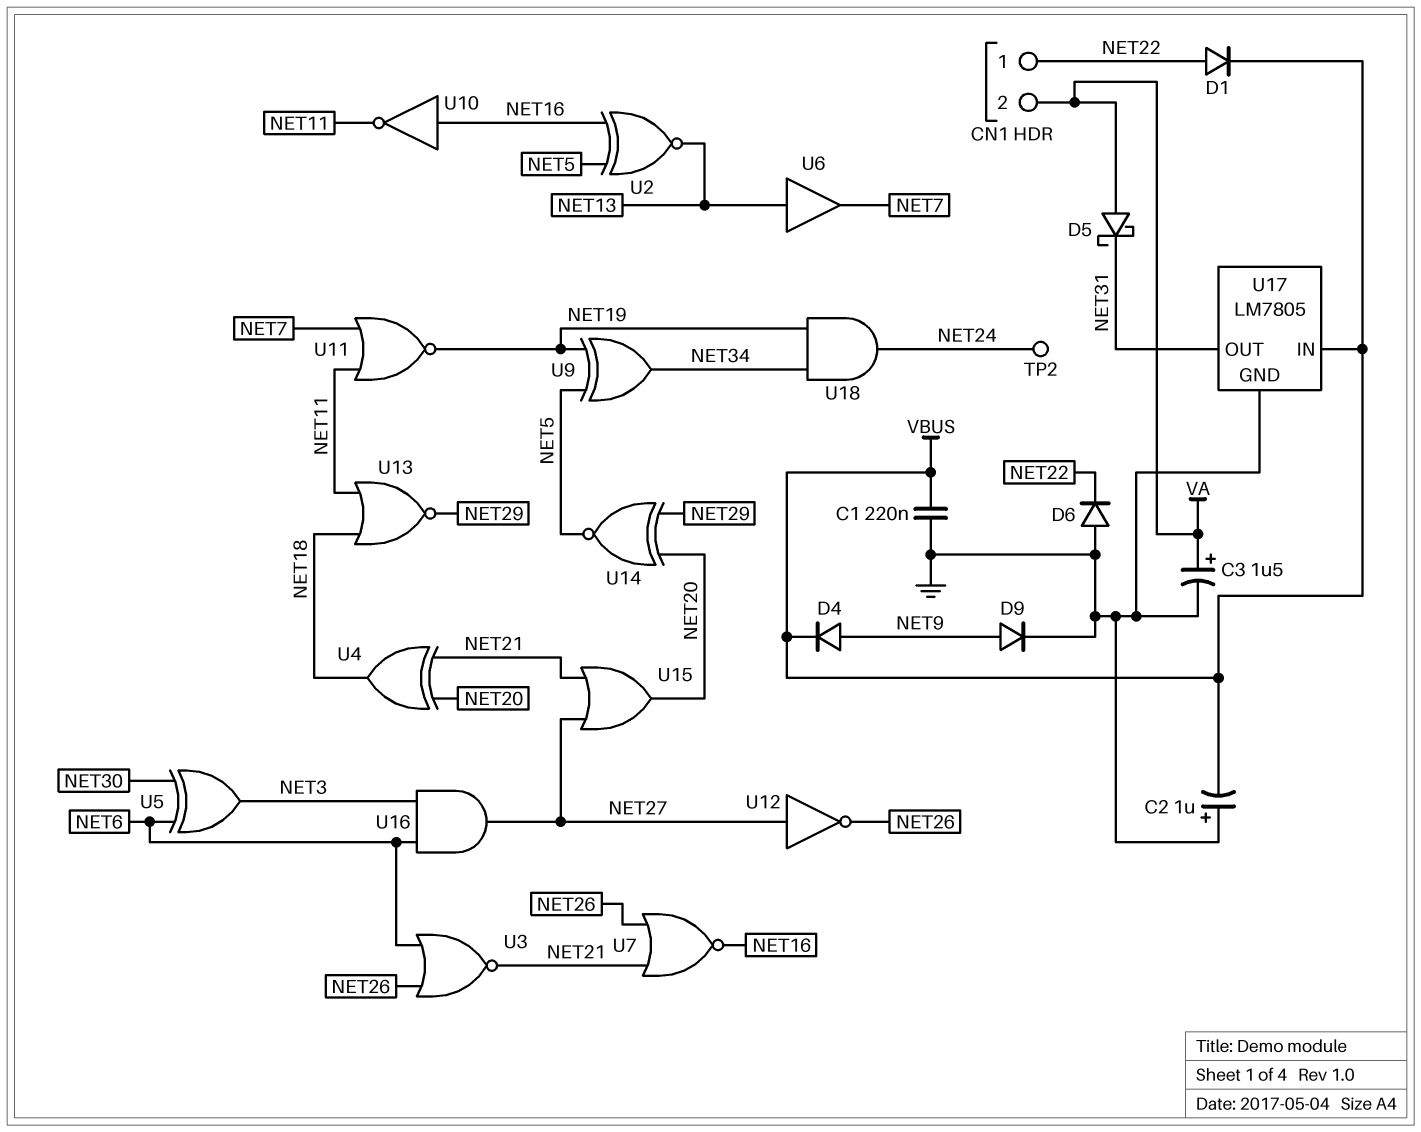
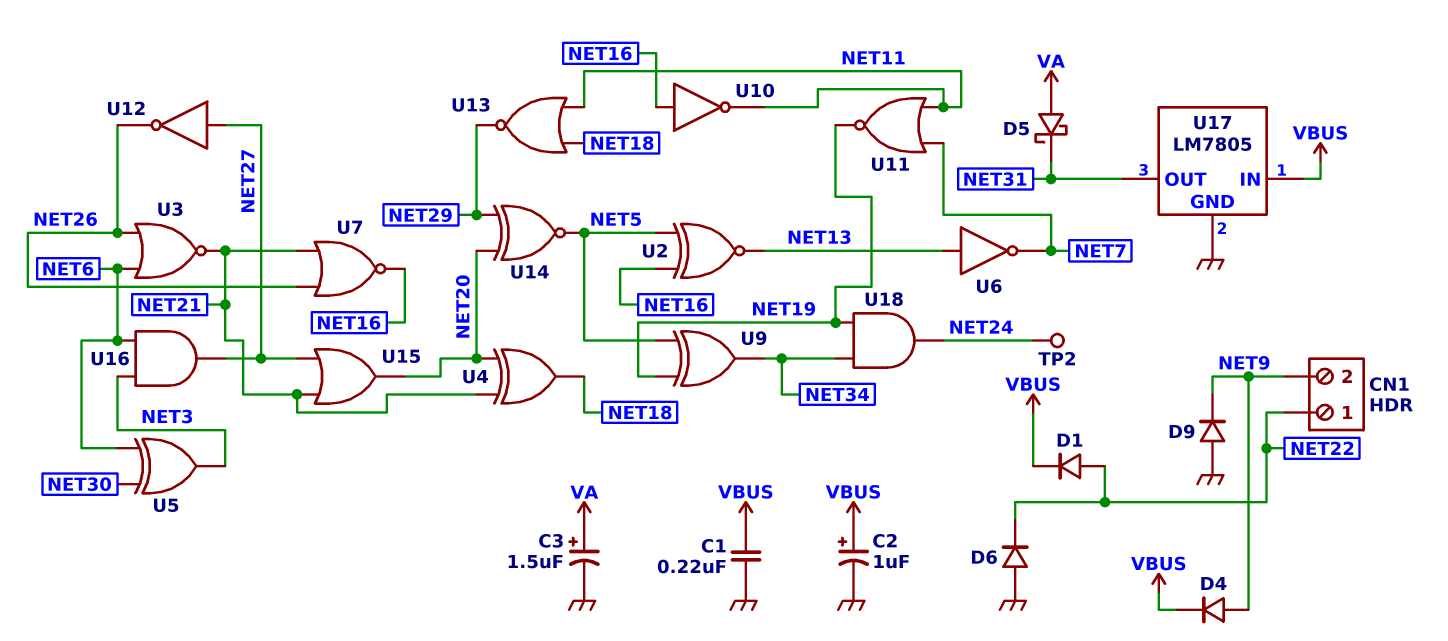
C2: 1uF (plus GND, minus VBUS) -> 1uF (plus VBUS, minus GND)
CN1 pin 2: VA -> NET9
D9: diode (A NET9, K GND) -> diode (A GND, K NET9)
U6: buffer (in NET13, out NET7) -> NOT (in NET13, out NET7)

